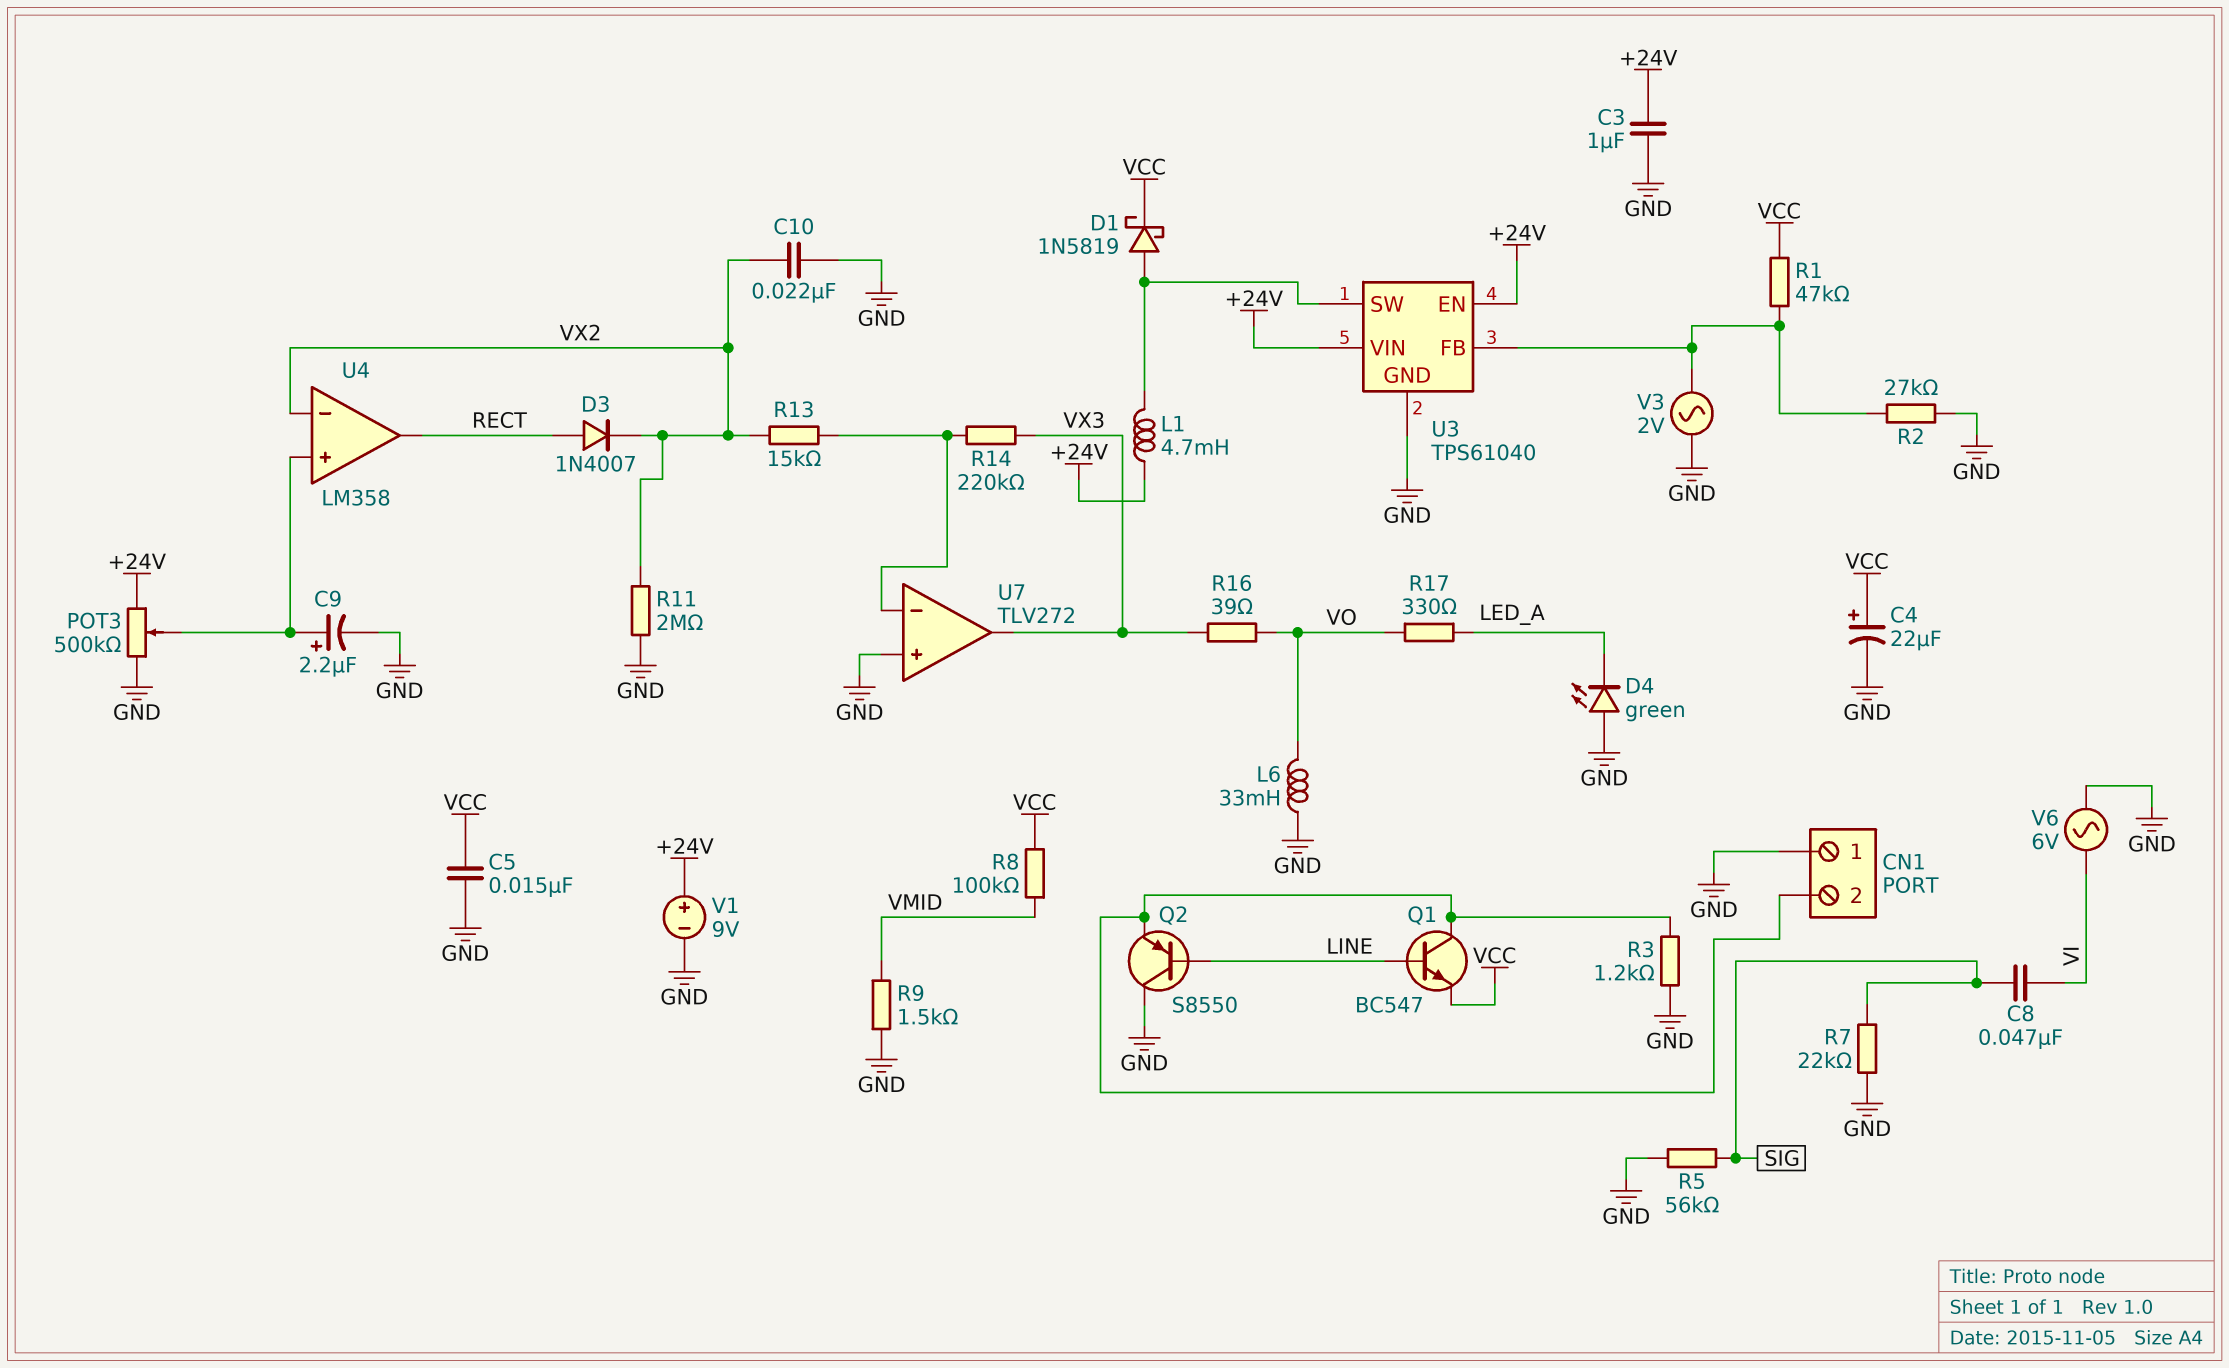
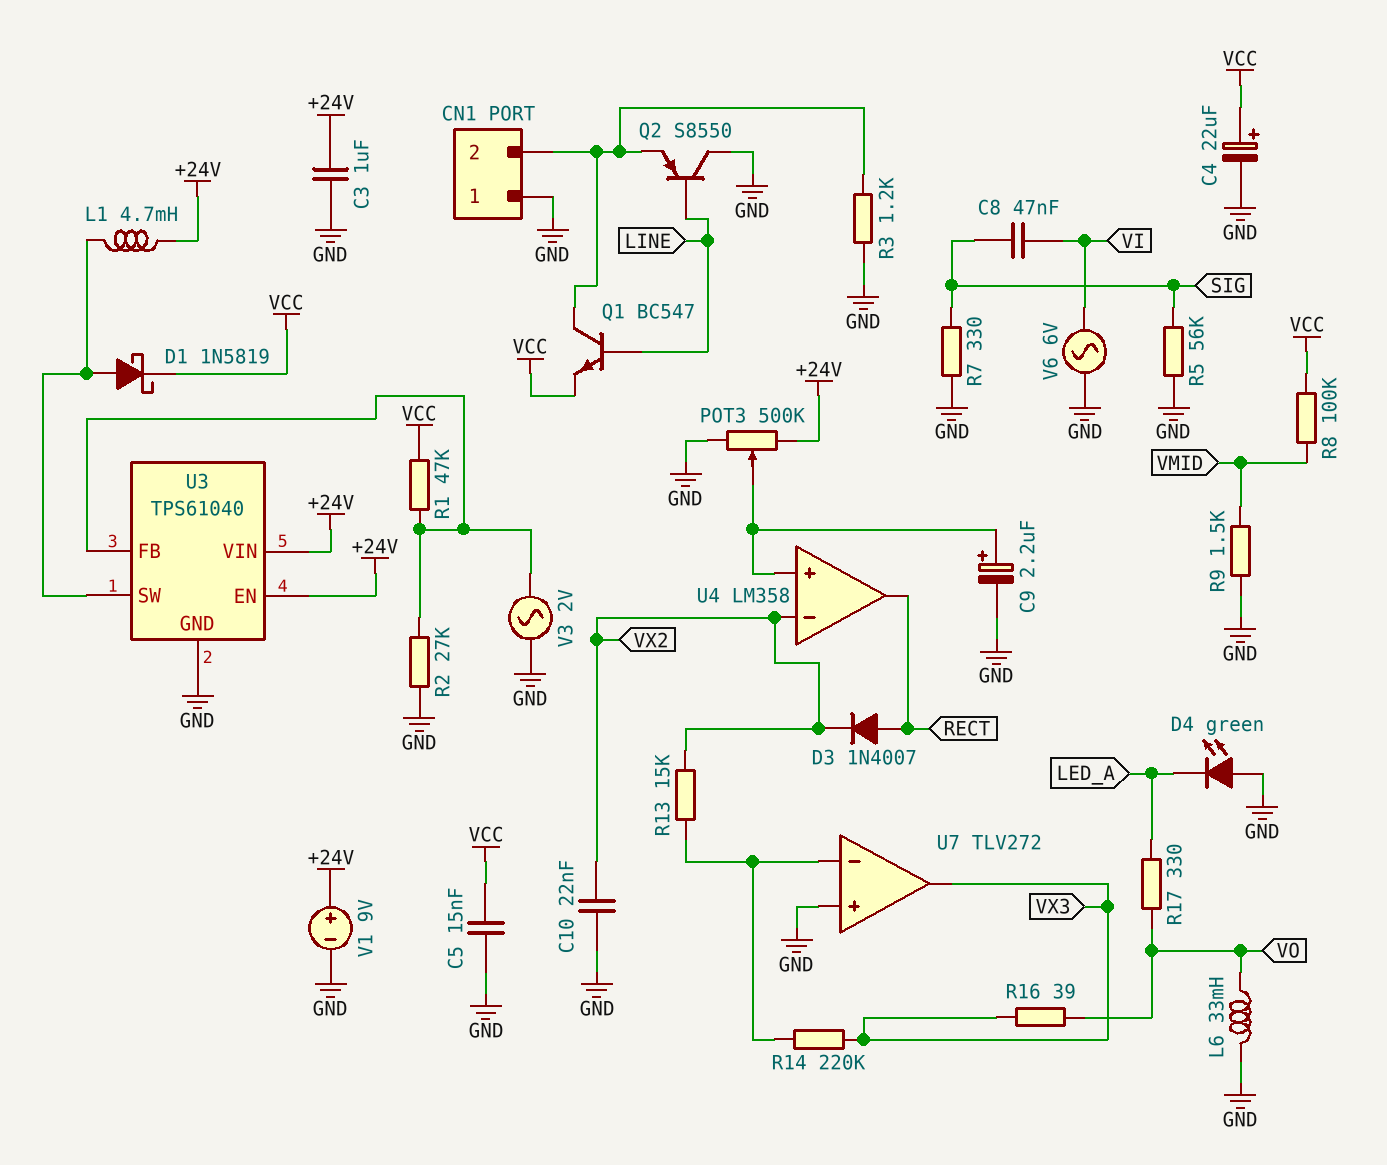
R7: 22k (GND, SIG) -> 330 (GND, SIG)
R11: 2M (GND, VX2) -> none

